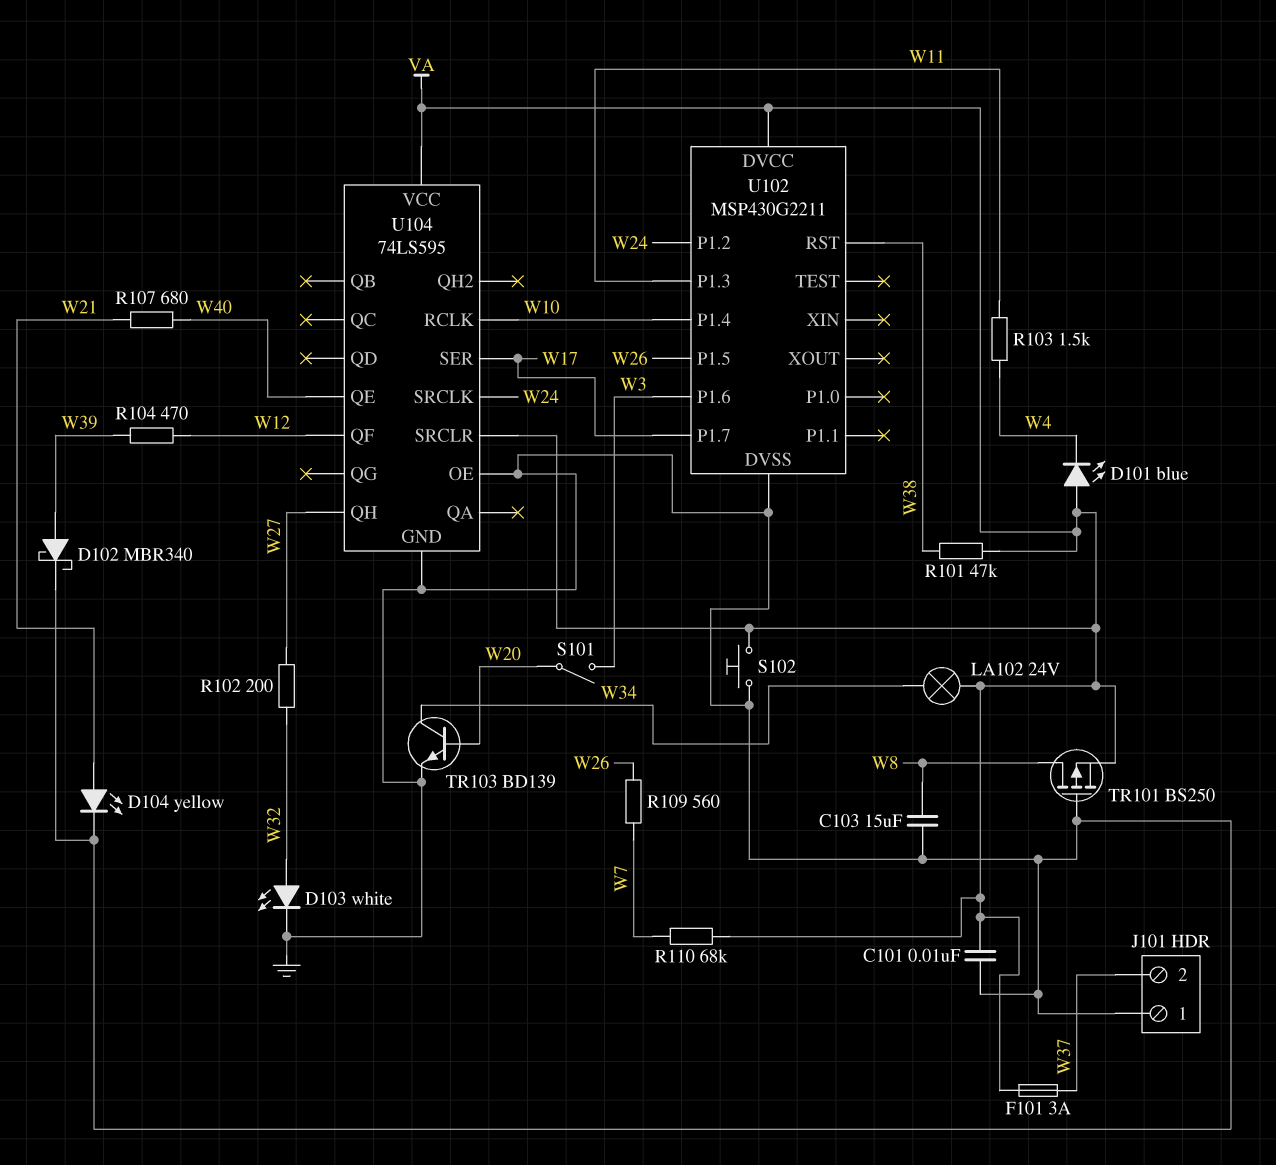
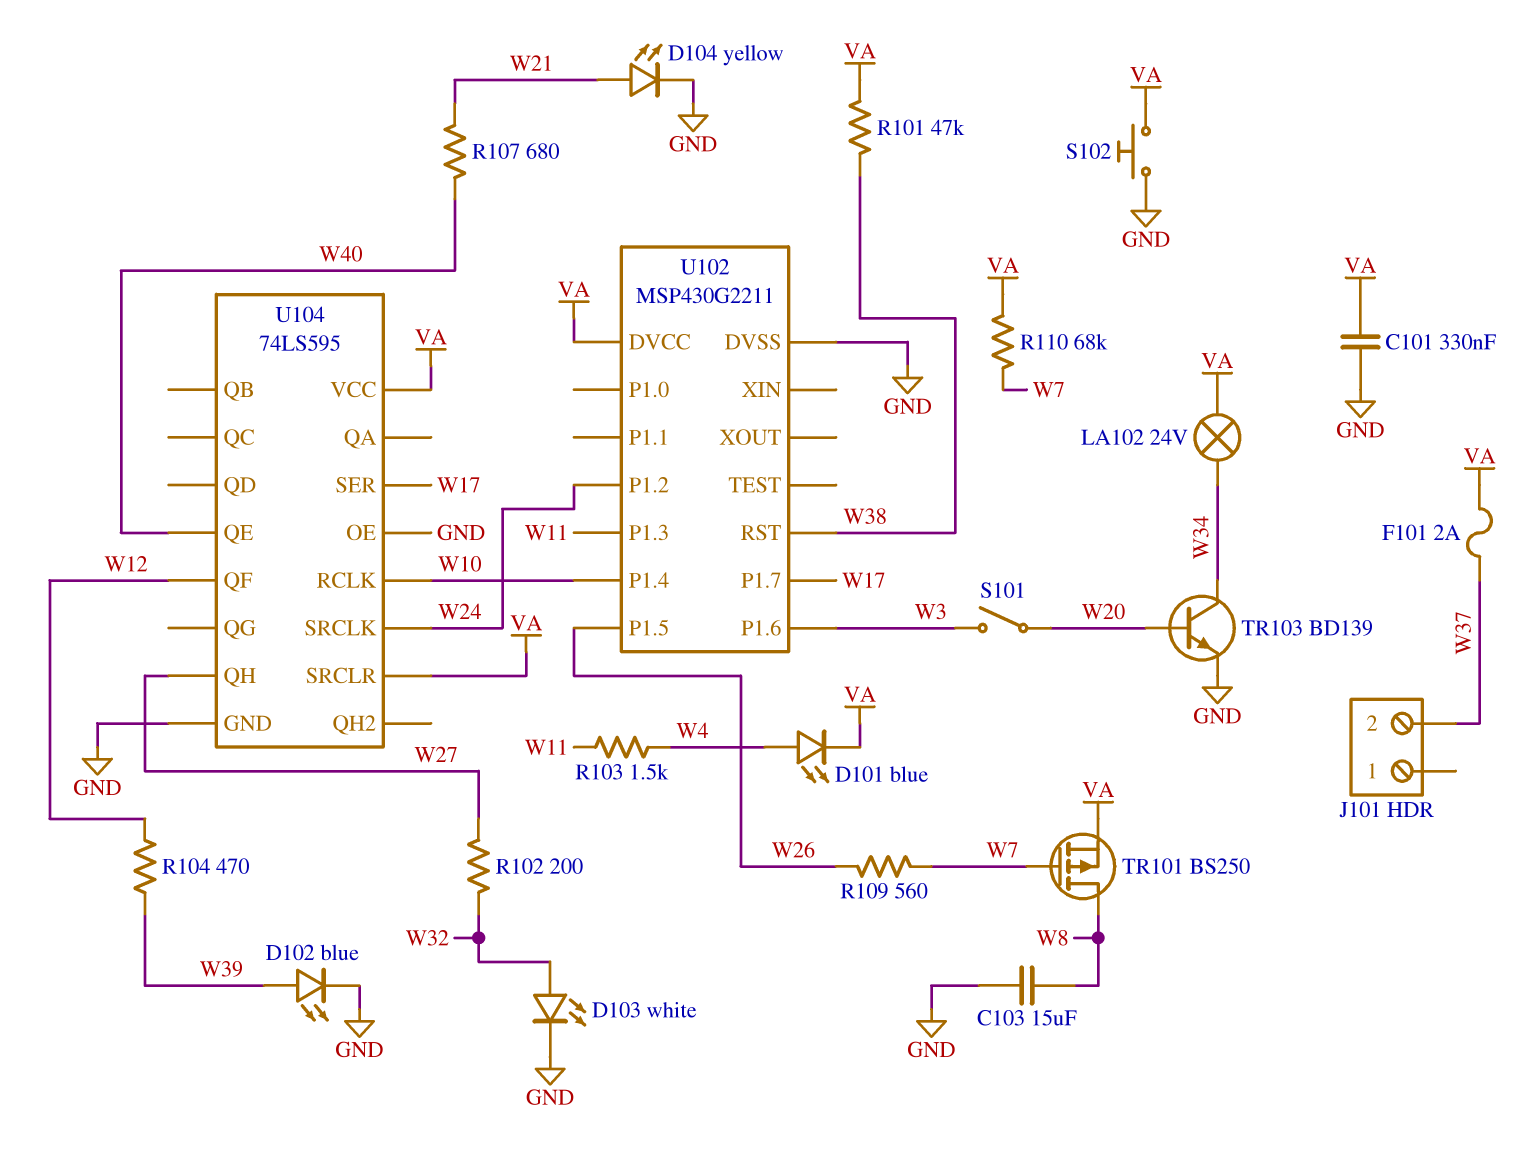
C101: 10nF (GND, VA) -> 330nF (GND, VA)
D101: LED blue (A VA, K W4) -> LED blue (A W4, K VA)
D102: schottky MBR340 (A W39, K GND) -> LED blue (A W39, K GND)
F101: 3A (VA, W37) -> 2A (VA, W37)
J101 pin 1: GND -> none
TR101: PMOS BS250 (G GND, D W8, S VA) -> PMOS BS250 (G W7, D W8, S VA)

